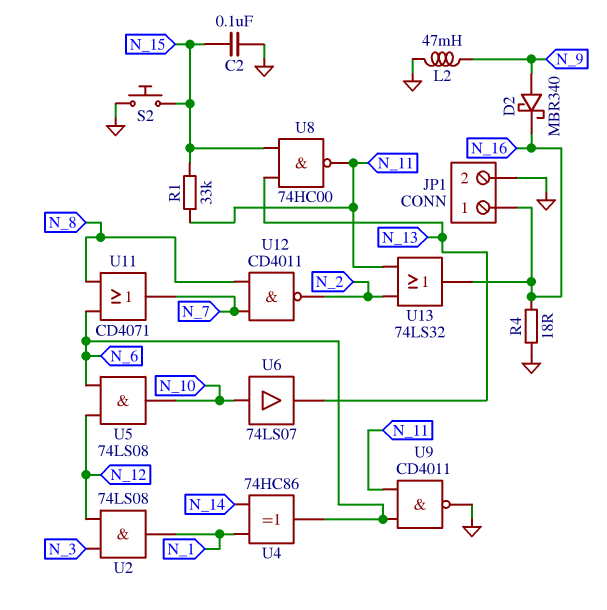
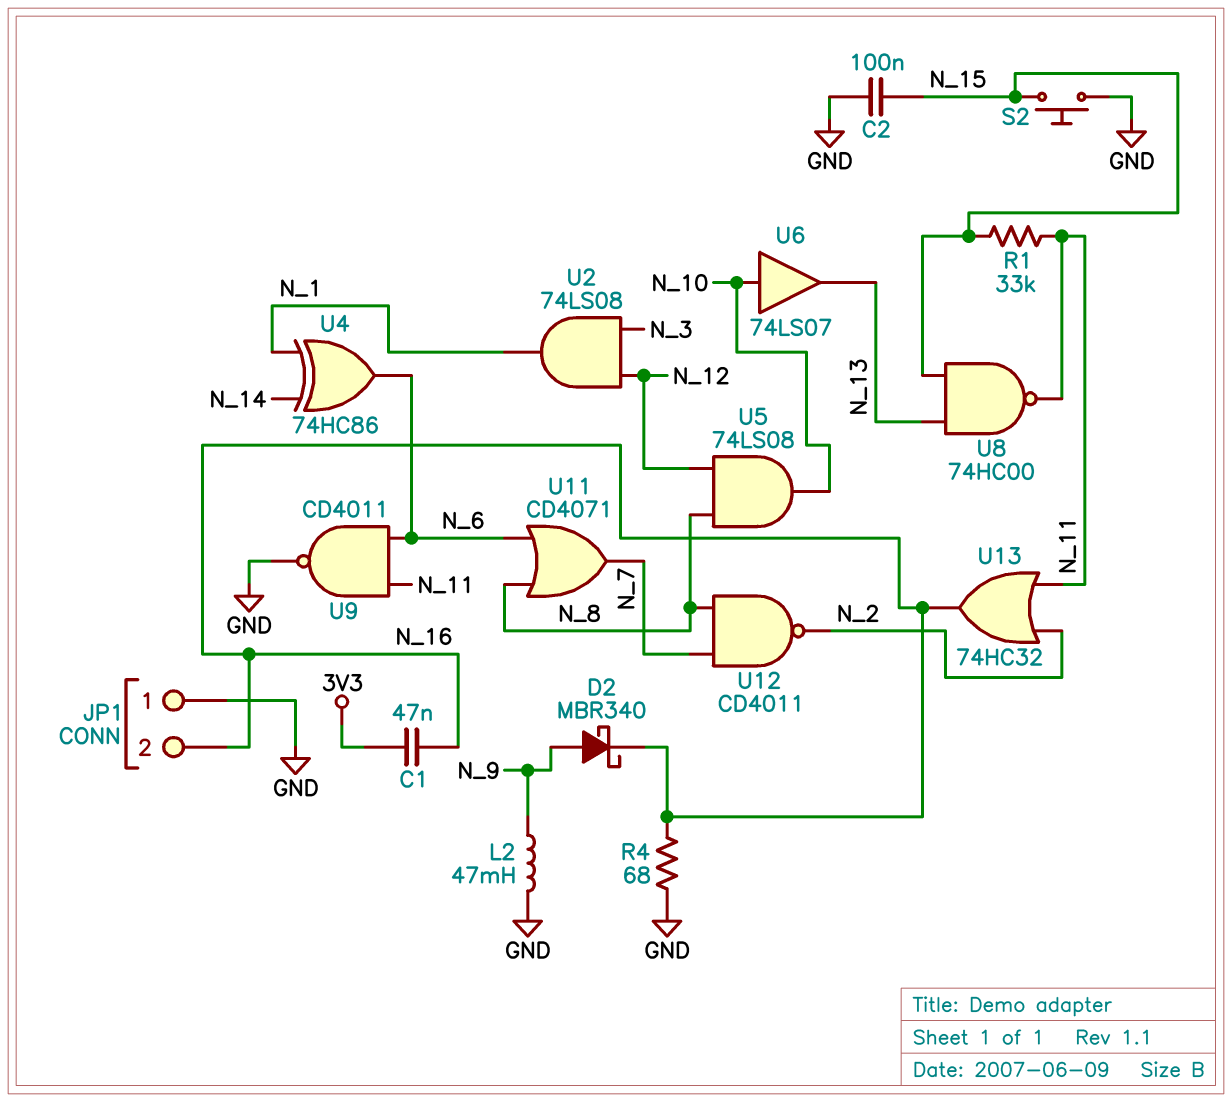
C1: none -> 47nF (3V3, N_16)
JP1 pin 1: N_16 -> GND
JP1 pin 2: GND -> N_16
R4: 18 (GND, N_16) -> 68 (GND, N_16)
U5: AND 74LS08 (in N_6, in N_12, out N_10) -> AND 74LS08 (in N_8, in N_12, out N_10)
U13: OR 74LS32 (in N_2, in N_11, out N_16) -> OR 74HC32 (in N_2, in N_11, out N_16)

